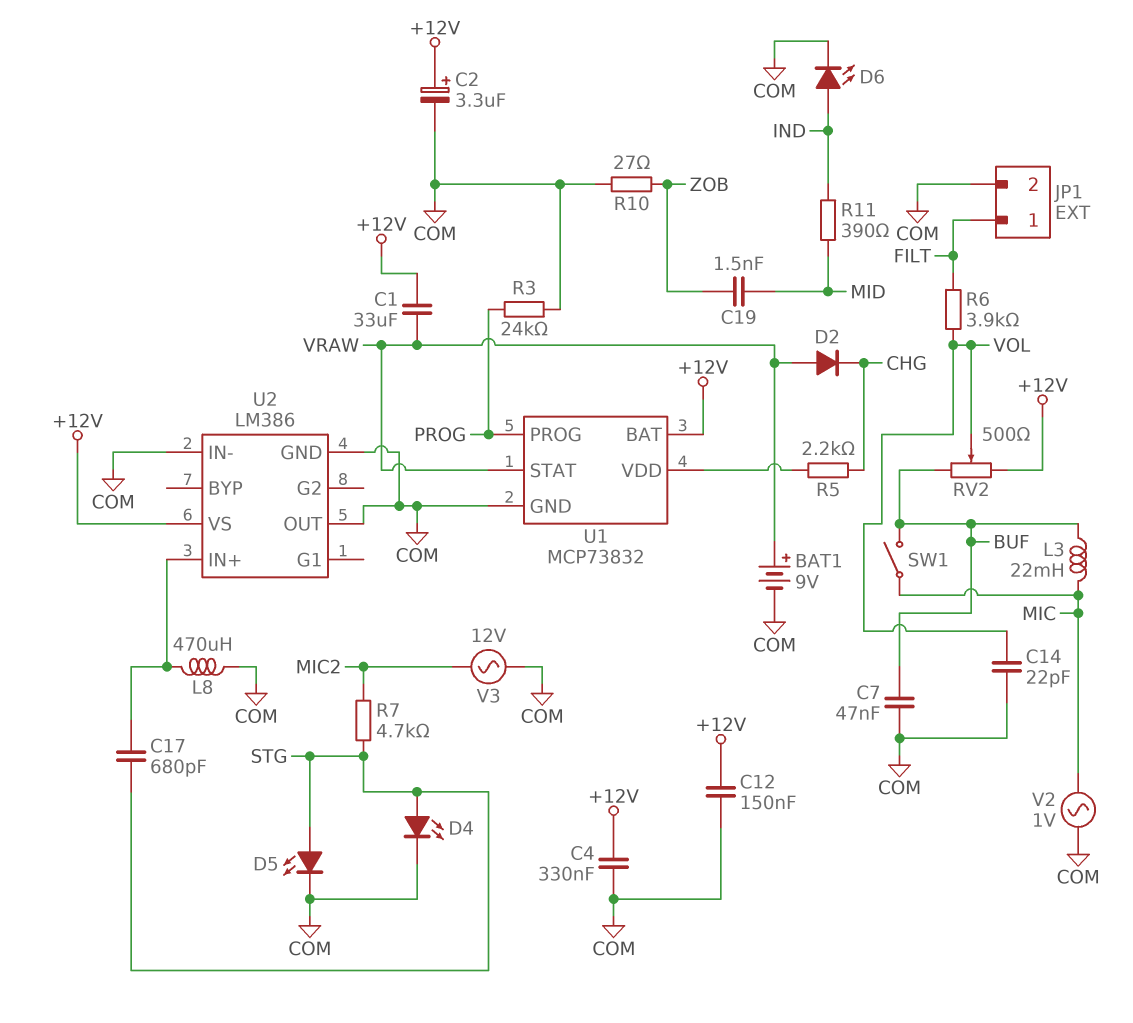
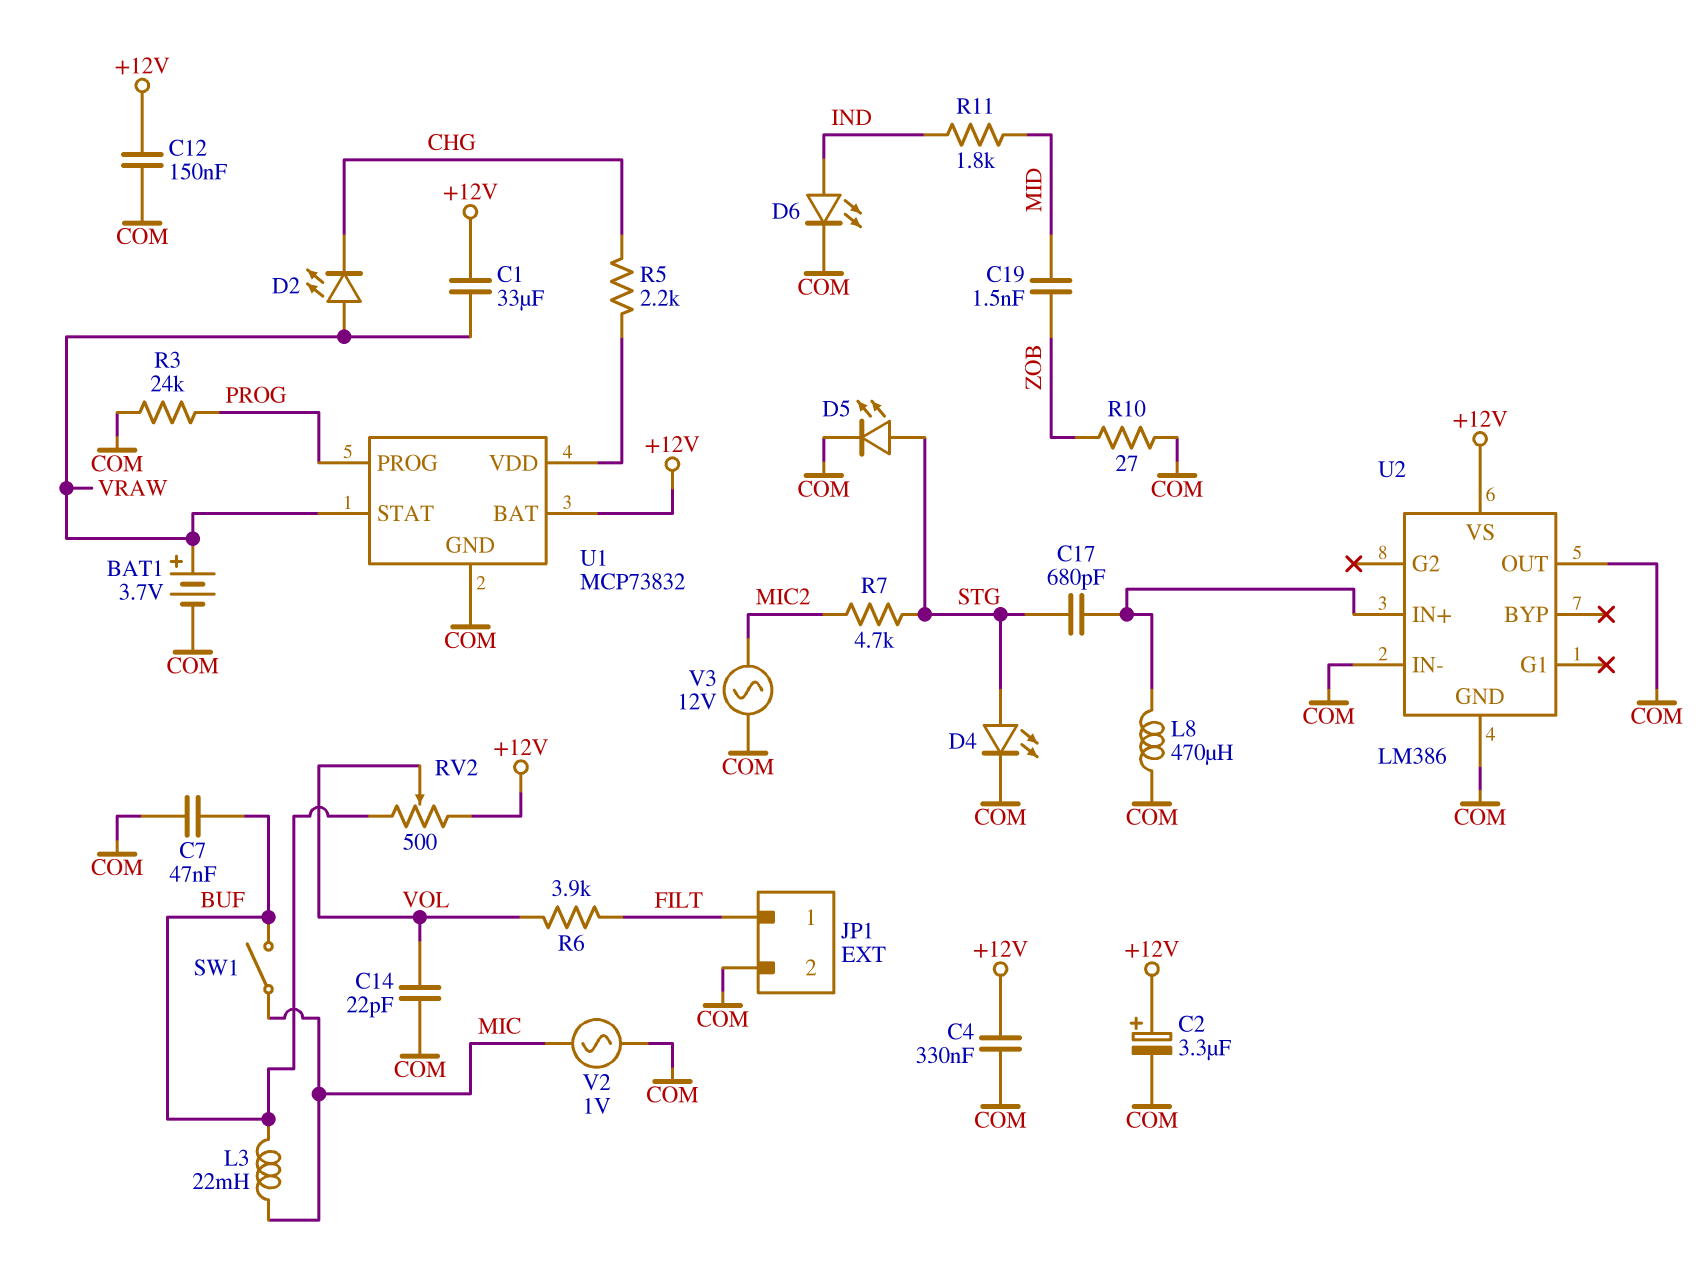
BAT1: 9V (plus VRAW, minus COM) -> 3.7V (plus VRAW, minus COM)
D2: diode (A VRAW, K CHG) -> LED (A VRAW, K CHG)
R11: 390 (IND, MID) -> 1.8k (IND, MID)

